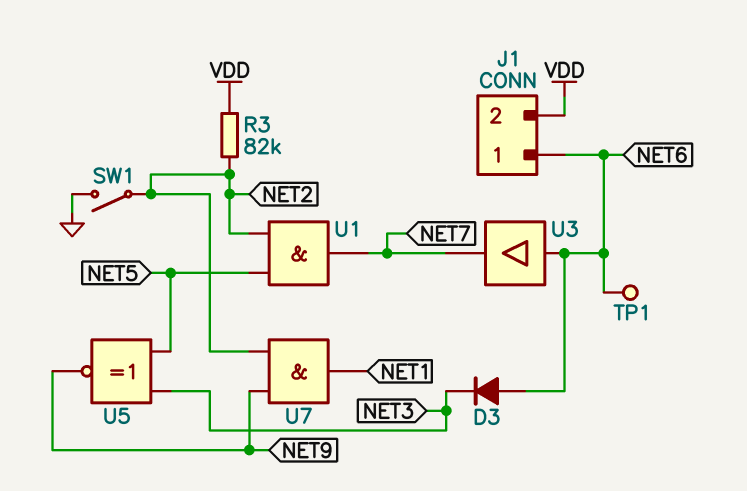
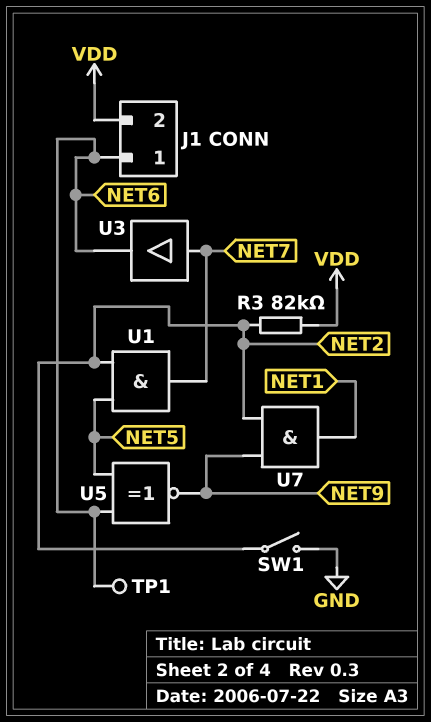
D3: diode (A NET6, K NET3) -> none
U3: buffer (in NET6, out NET7) -> buffer (in NET7, out NET6)
U5: XNOR (in NET3, in NET5, out NET9) -> XNOR (in NET5, in NET6, out NET9)

